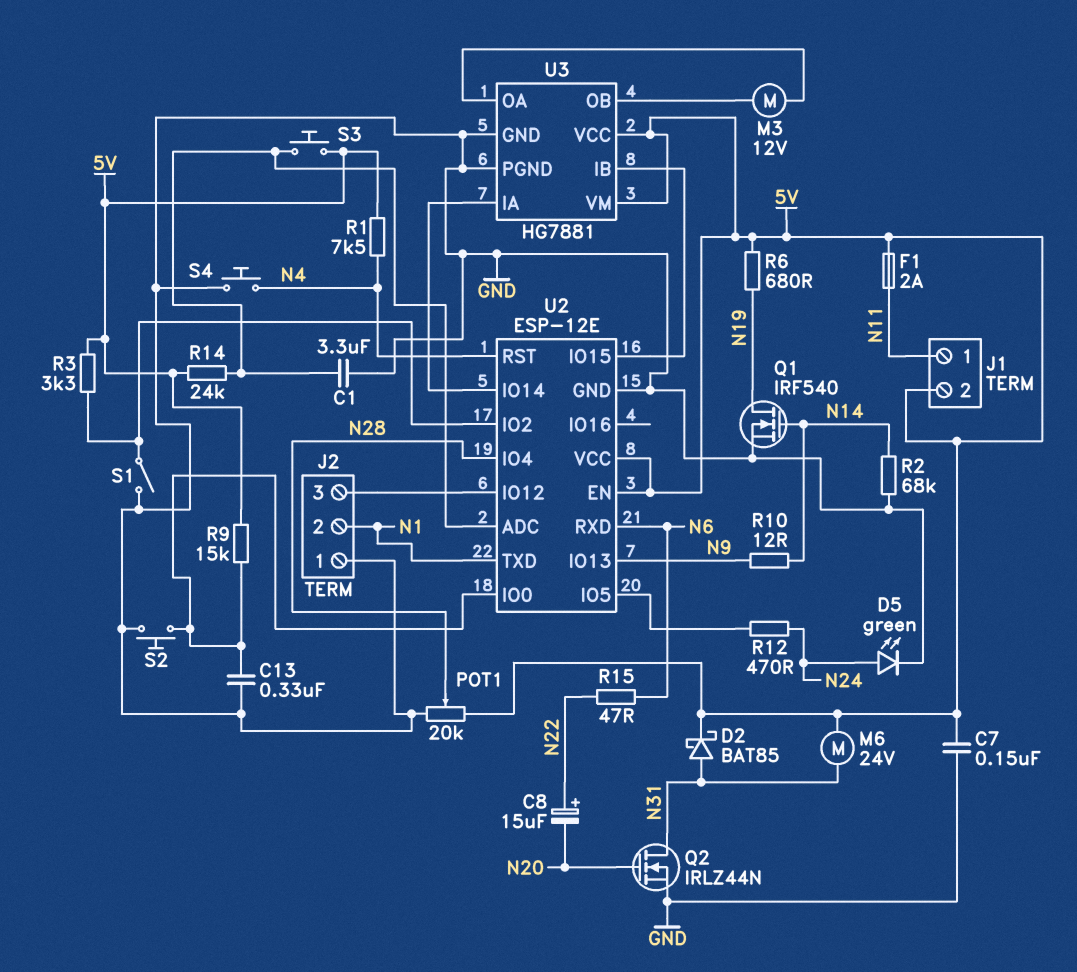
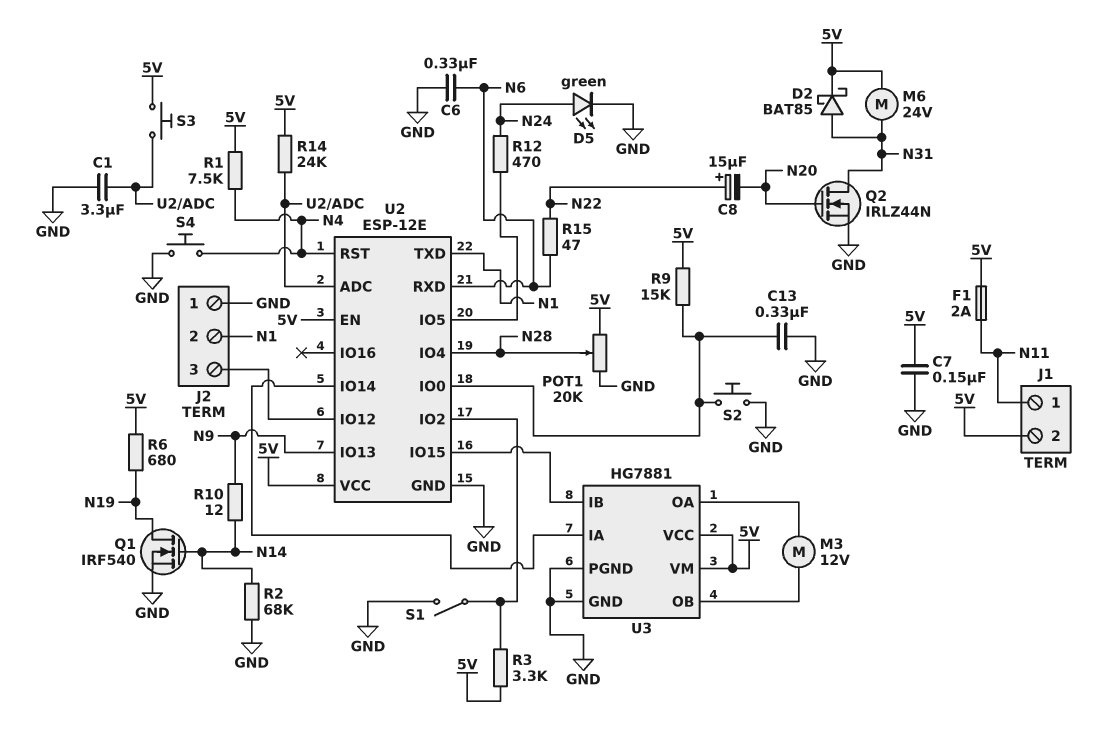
C6: none -> 330nF (GND, N6)

